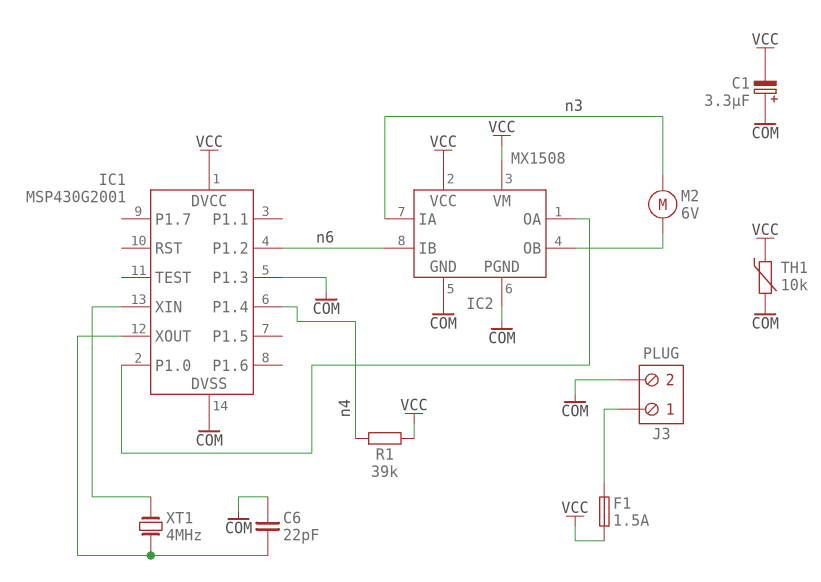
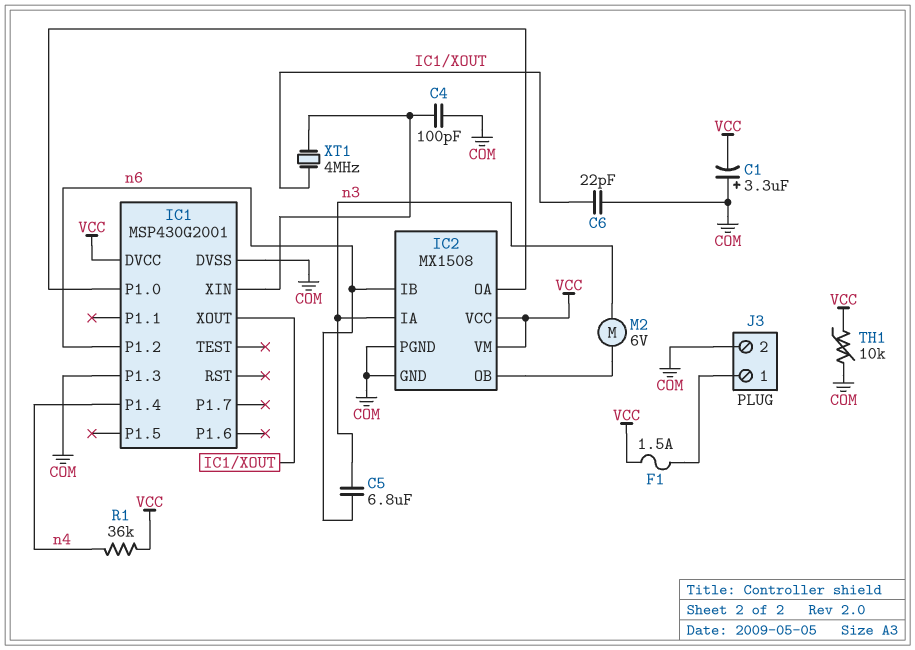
C4: none -> 100pF (COM, IC1/XIN)
C5: none -> 6.8uF (n3, n6)
R1: 39k (VCC, n4) -> 36k (VCC, n4)

